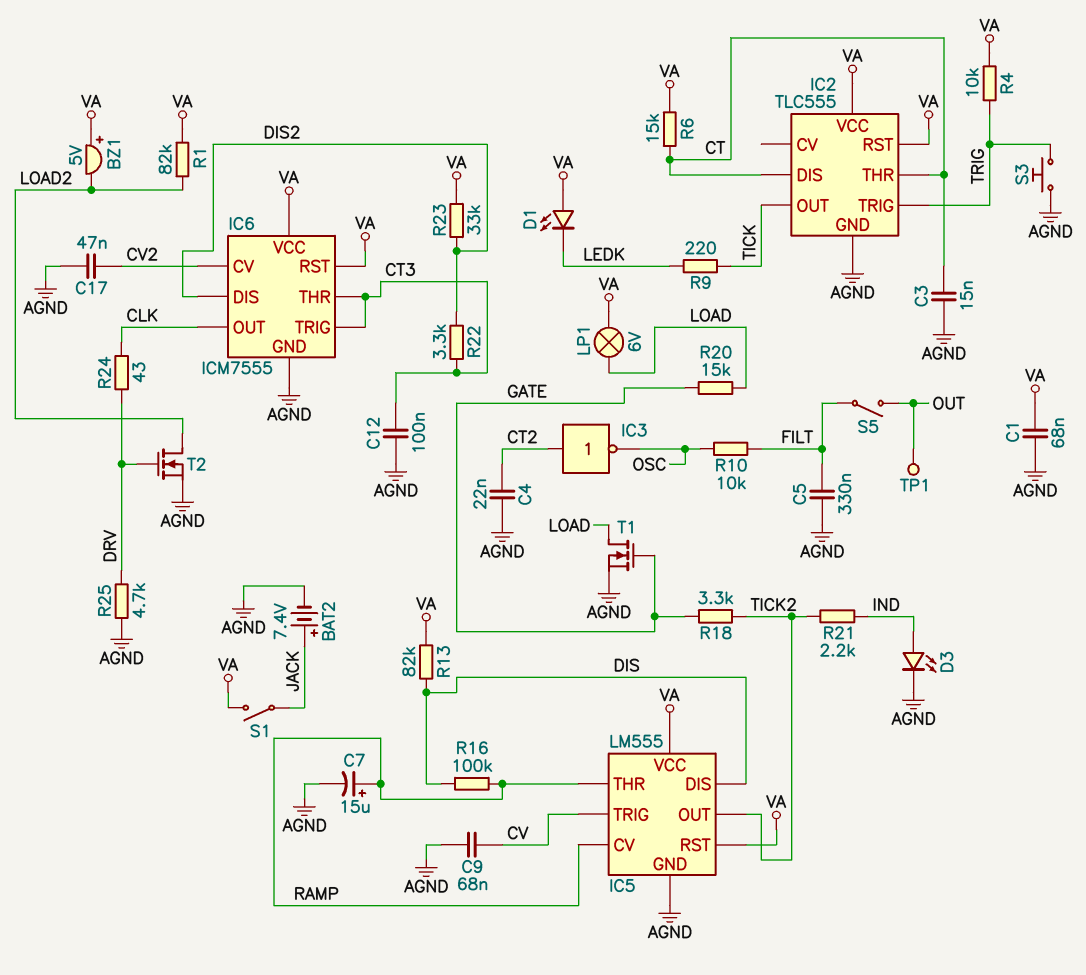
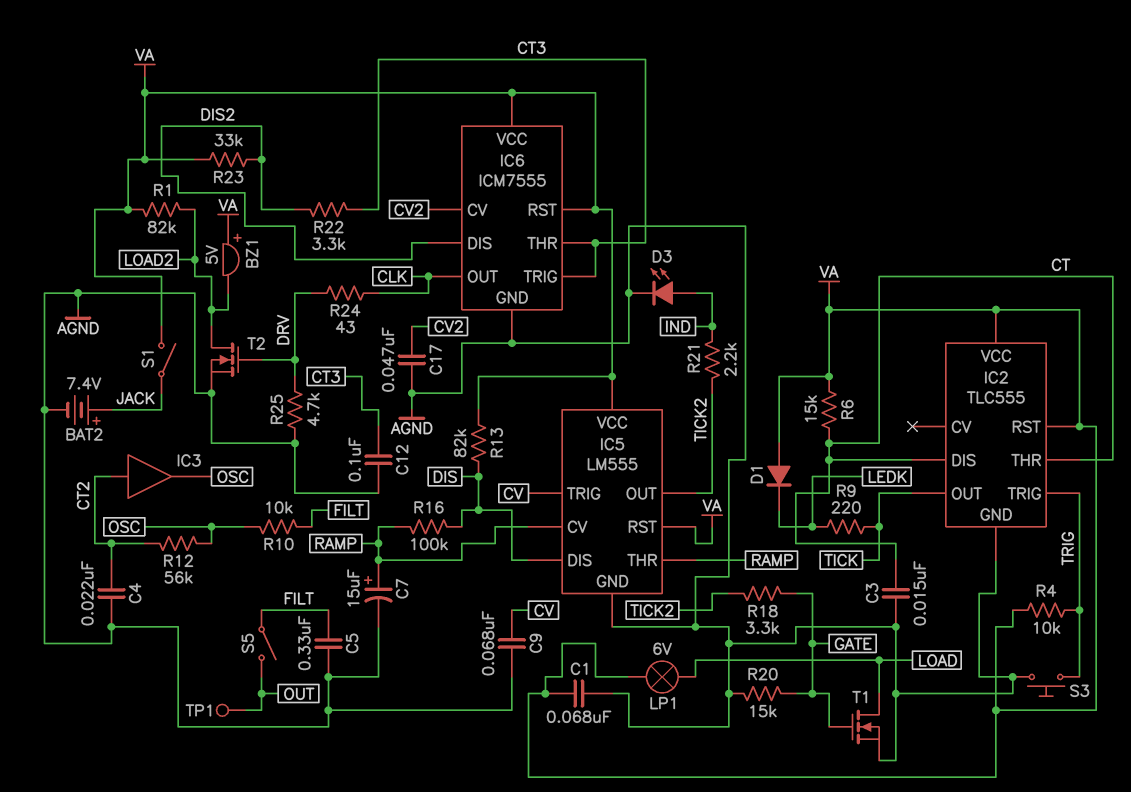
D1: LED (A VA, K LEDK) -> diode (A VA, K LEDK)
IC3: NOT (in CT2, out OSC) -> buffer (in CT2, out OSC)
R12: none -> 56k (CT2, OSC)
R20: 15k (GATE, LOAD) -> 15k (AGND, GATE)

